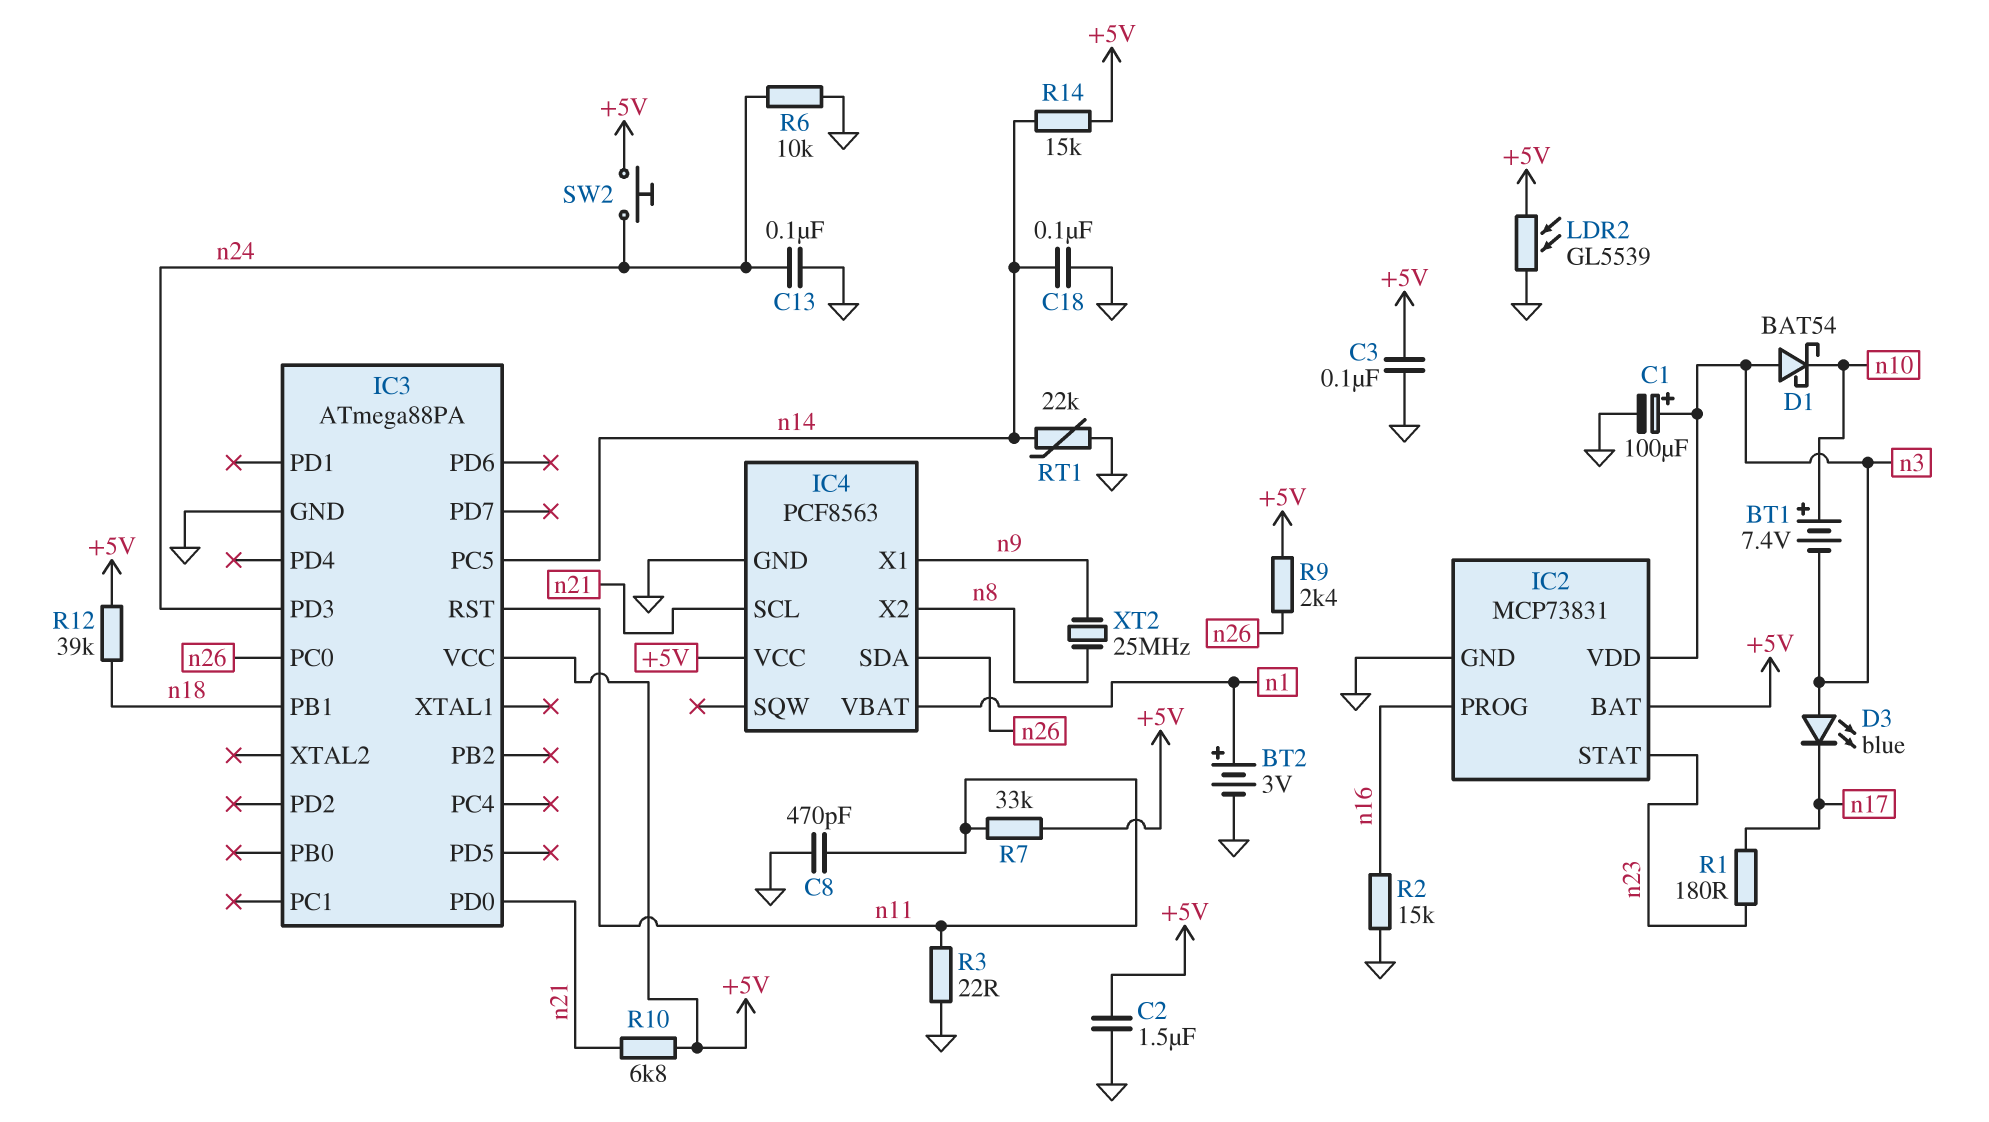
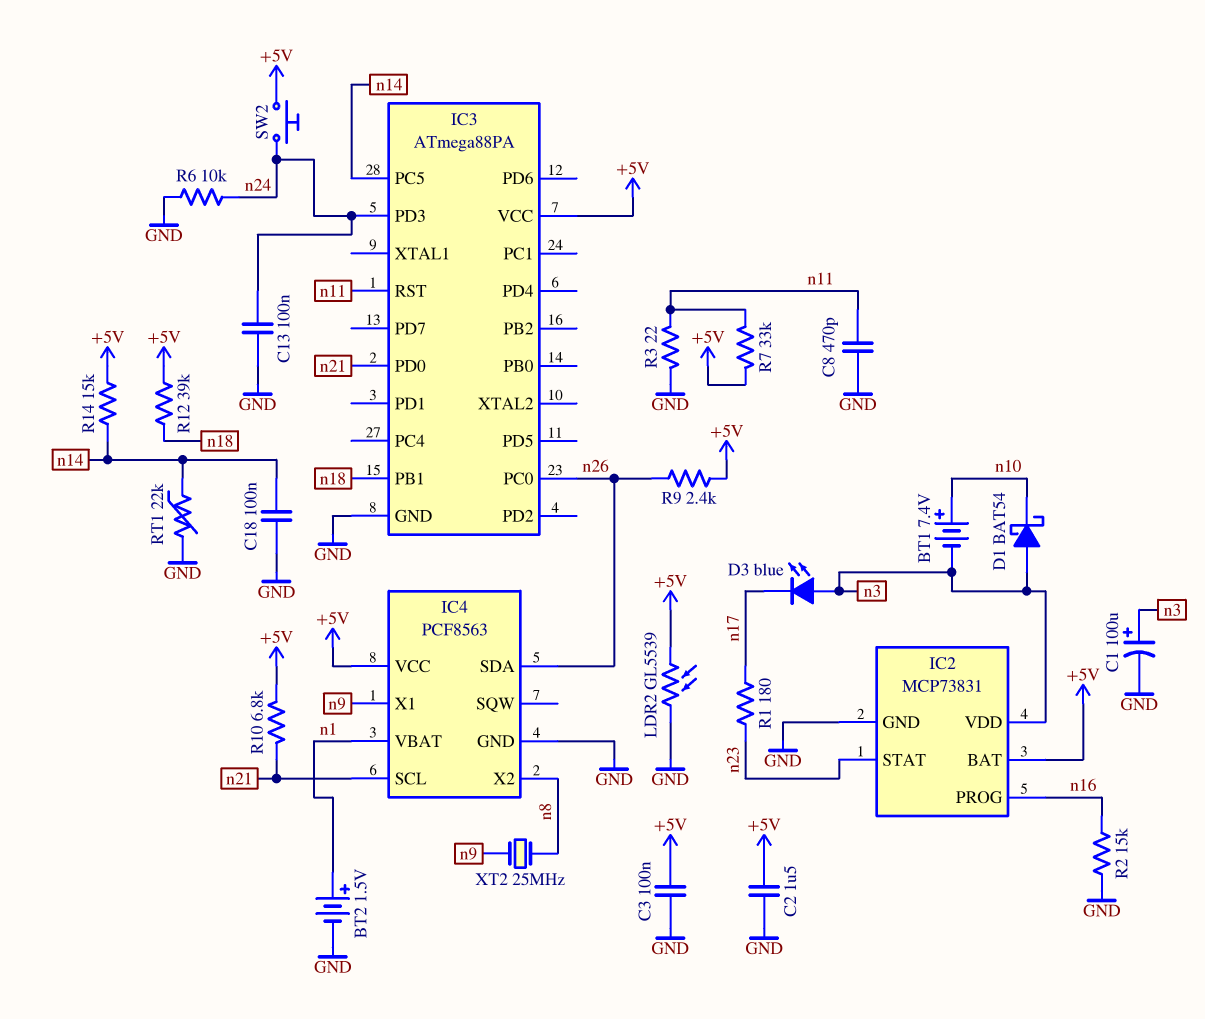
BT2: 3V (plus n1, minus GND) -> 1.5V (plus n1, minus GND)

